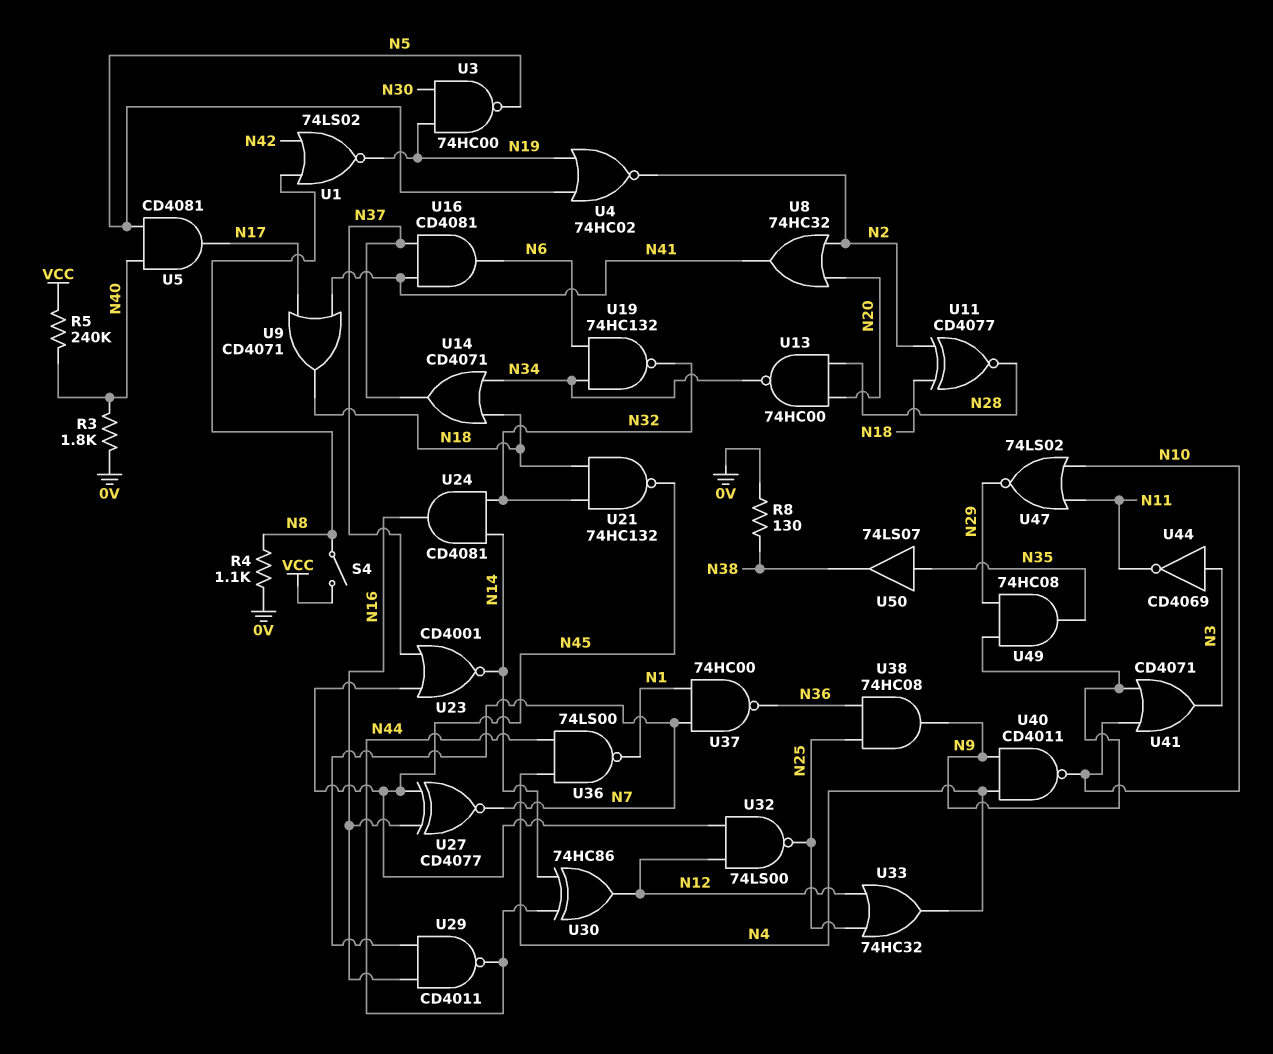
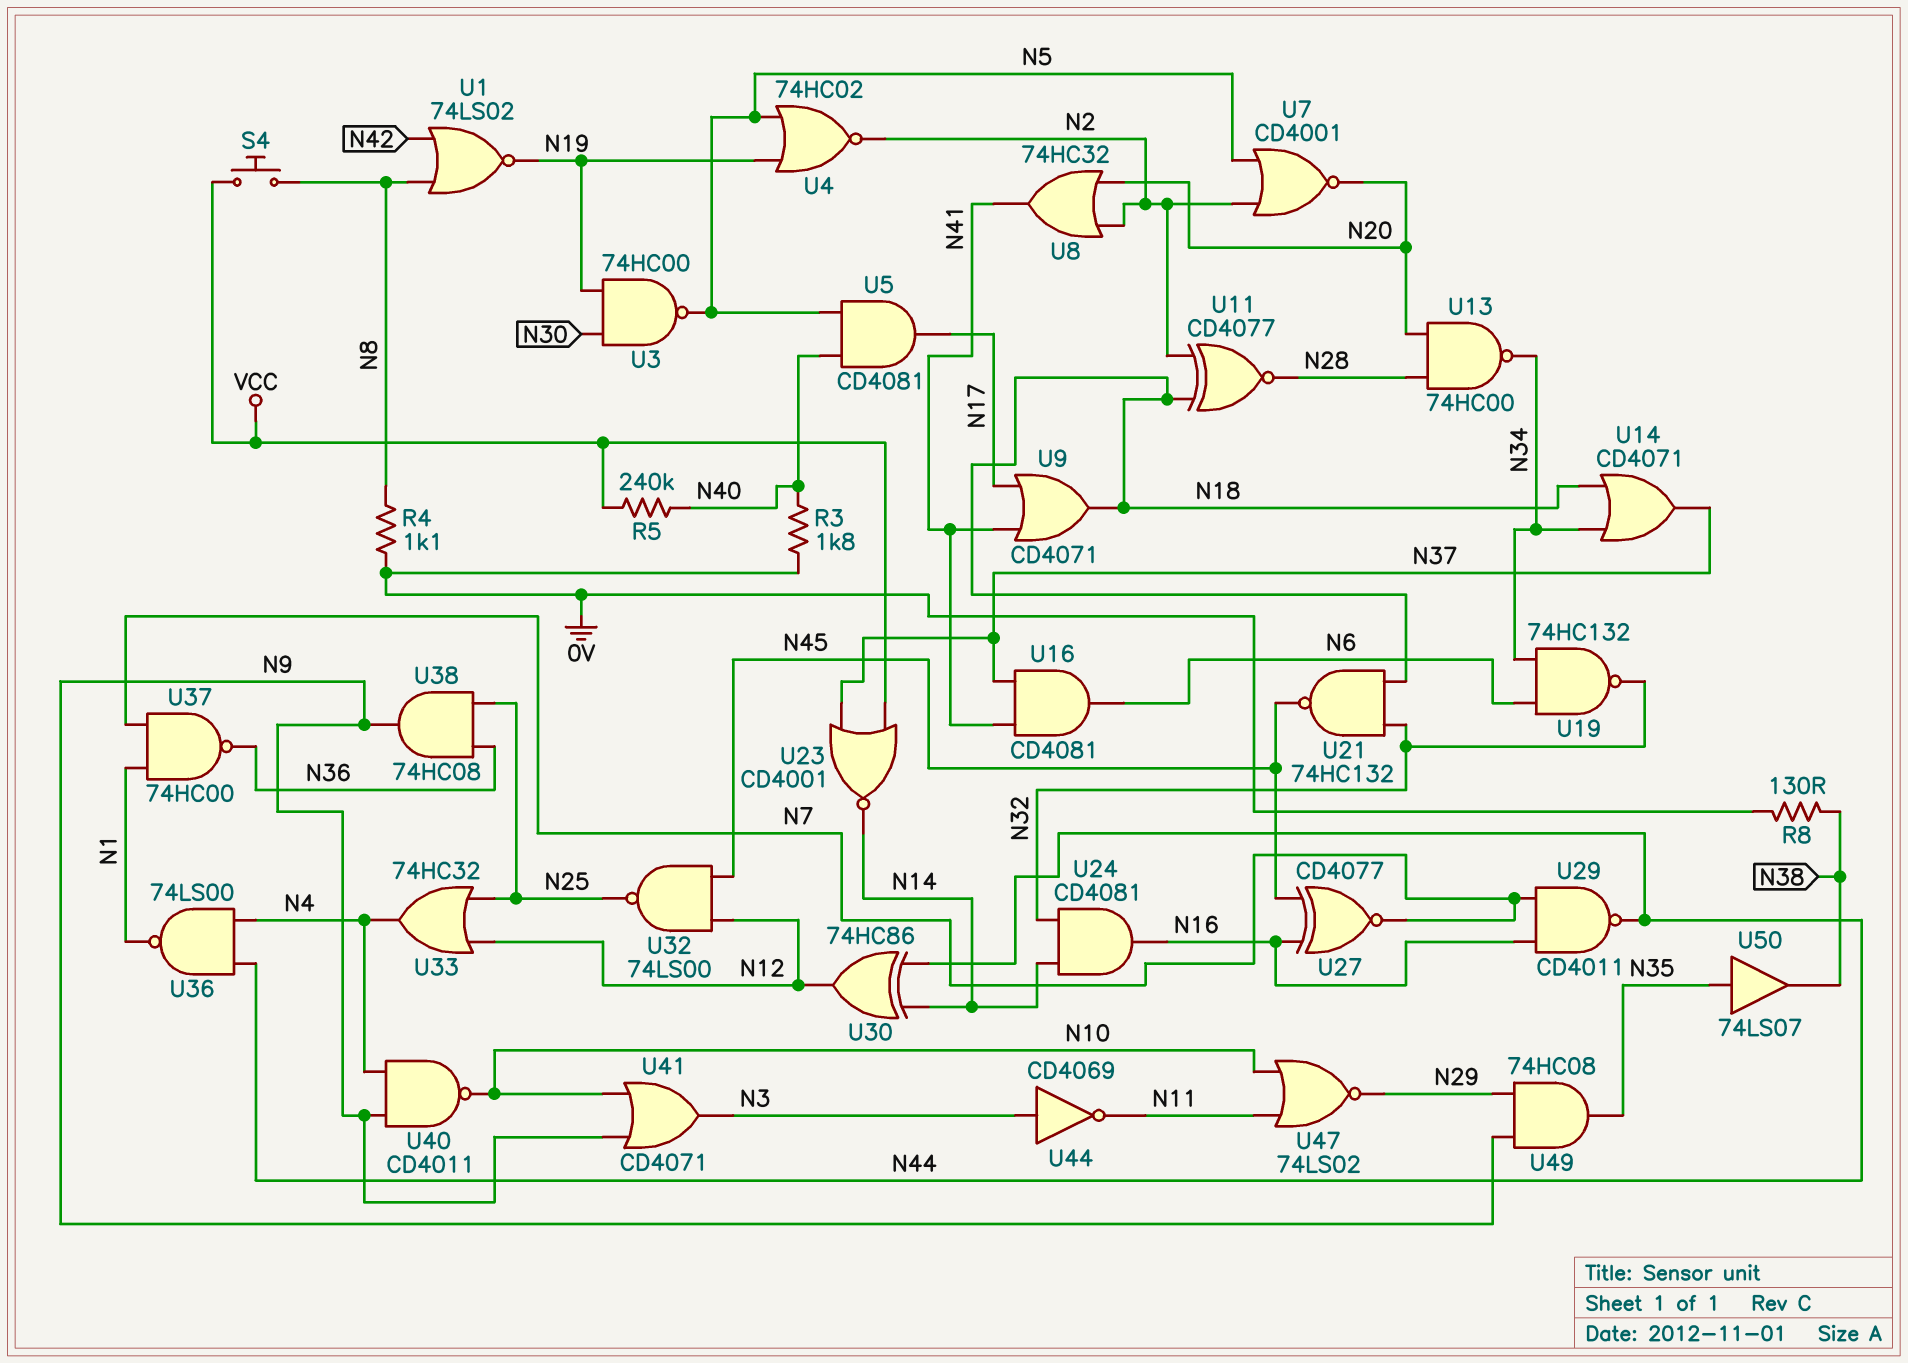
S4: switch (N8, VCC) -> button (N8, VCC)
U7: none -> NOR CD4001 (in N2, in N5, out N20)
U23: NOR CD4001 (in N37, in N45, out N14) -> NOR CD4001 (in N37, in VCC, out N14)

